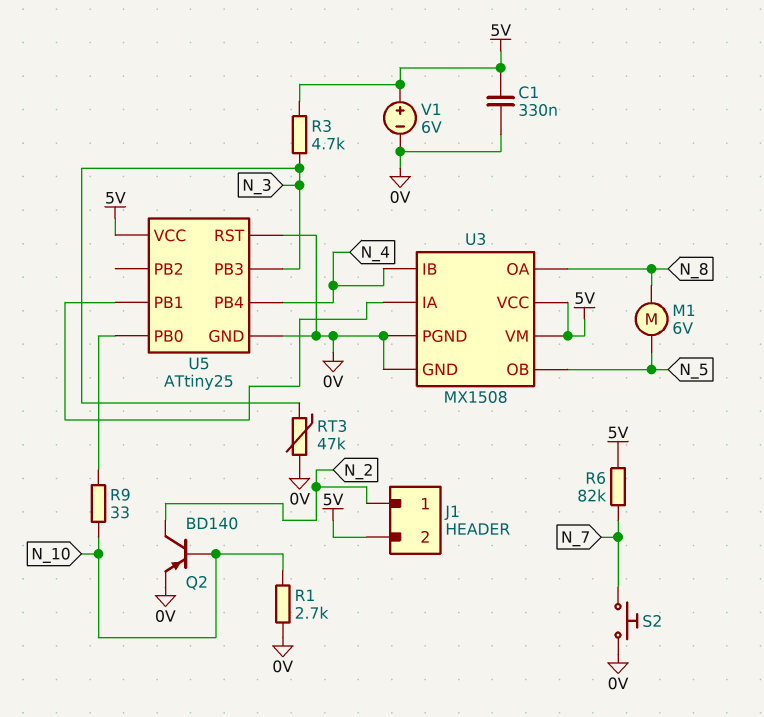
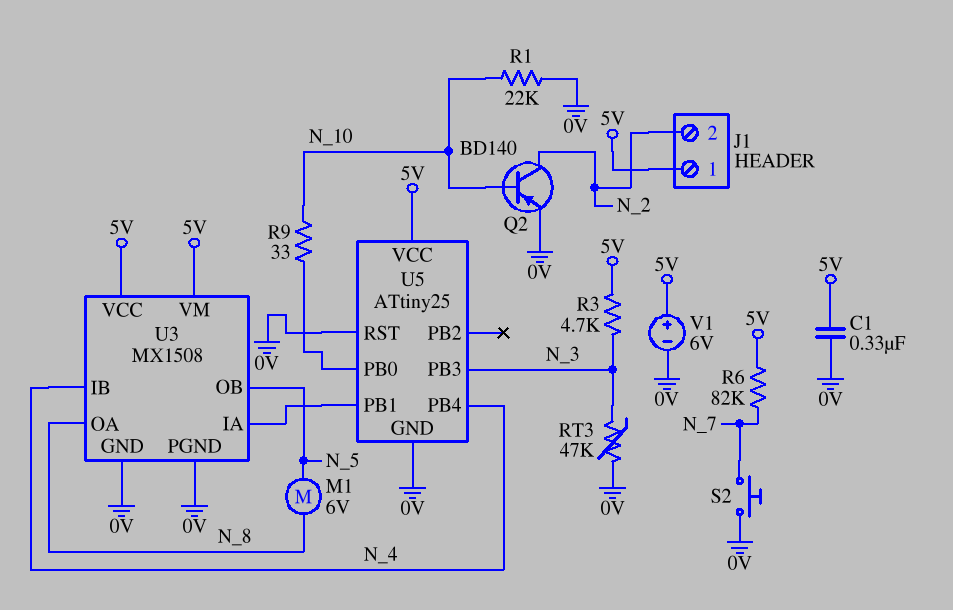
J1 pin 1: N_2 -> 5V
J1 pin 2: 5V -> N_2
R1: 2.7k (0V, N_10) -> 22k (0V, N_10)

